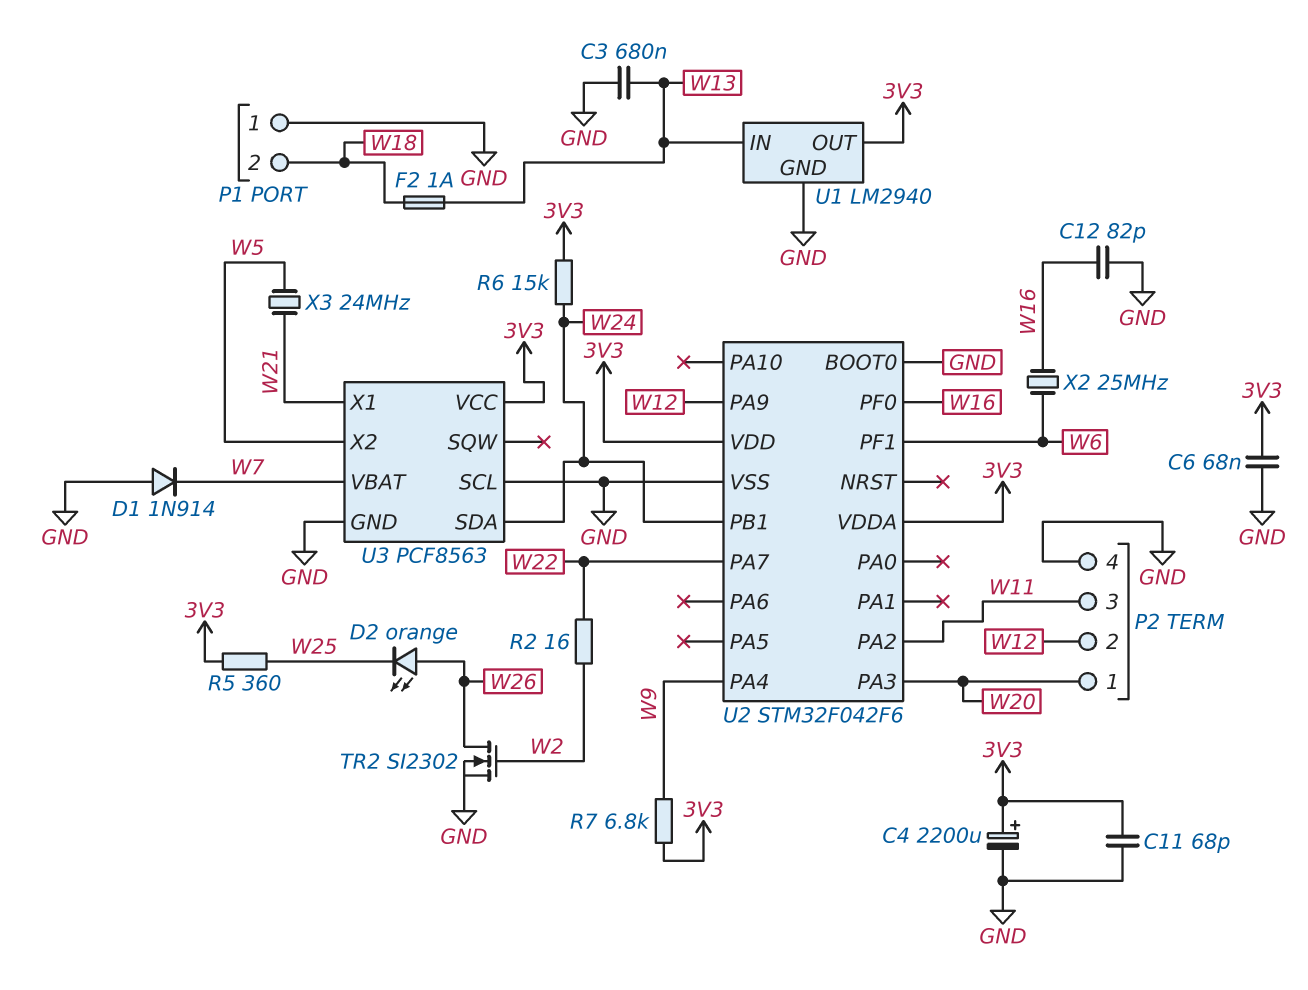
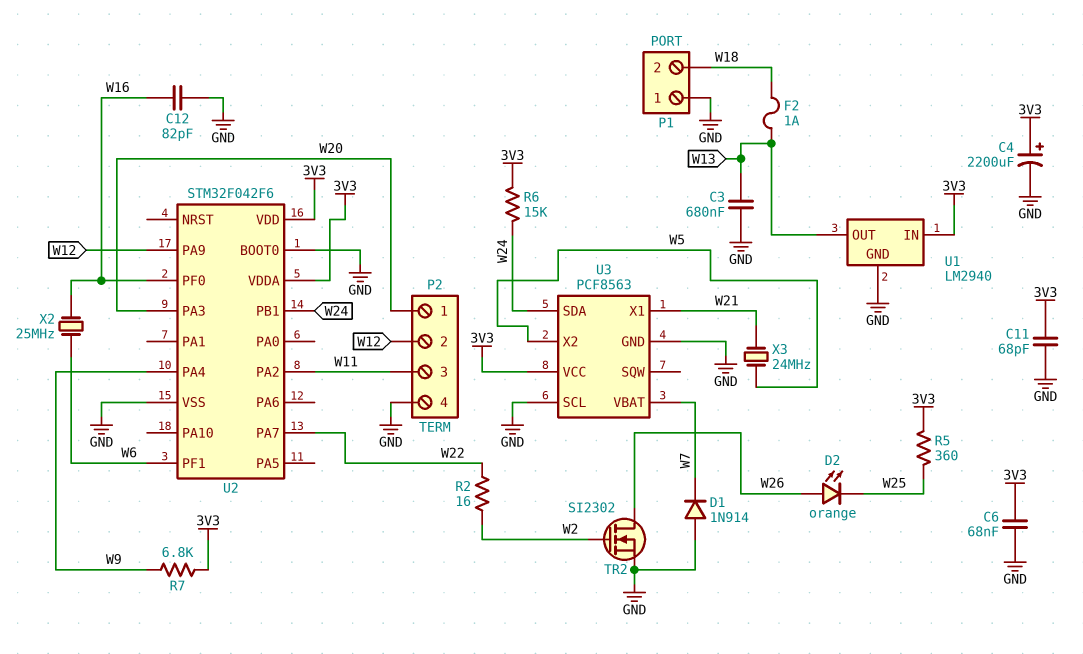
U1 pin IN: W13 -> 3V3
U1 pin OUT: 3V3 -> W13

